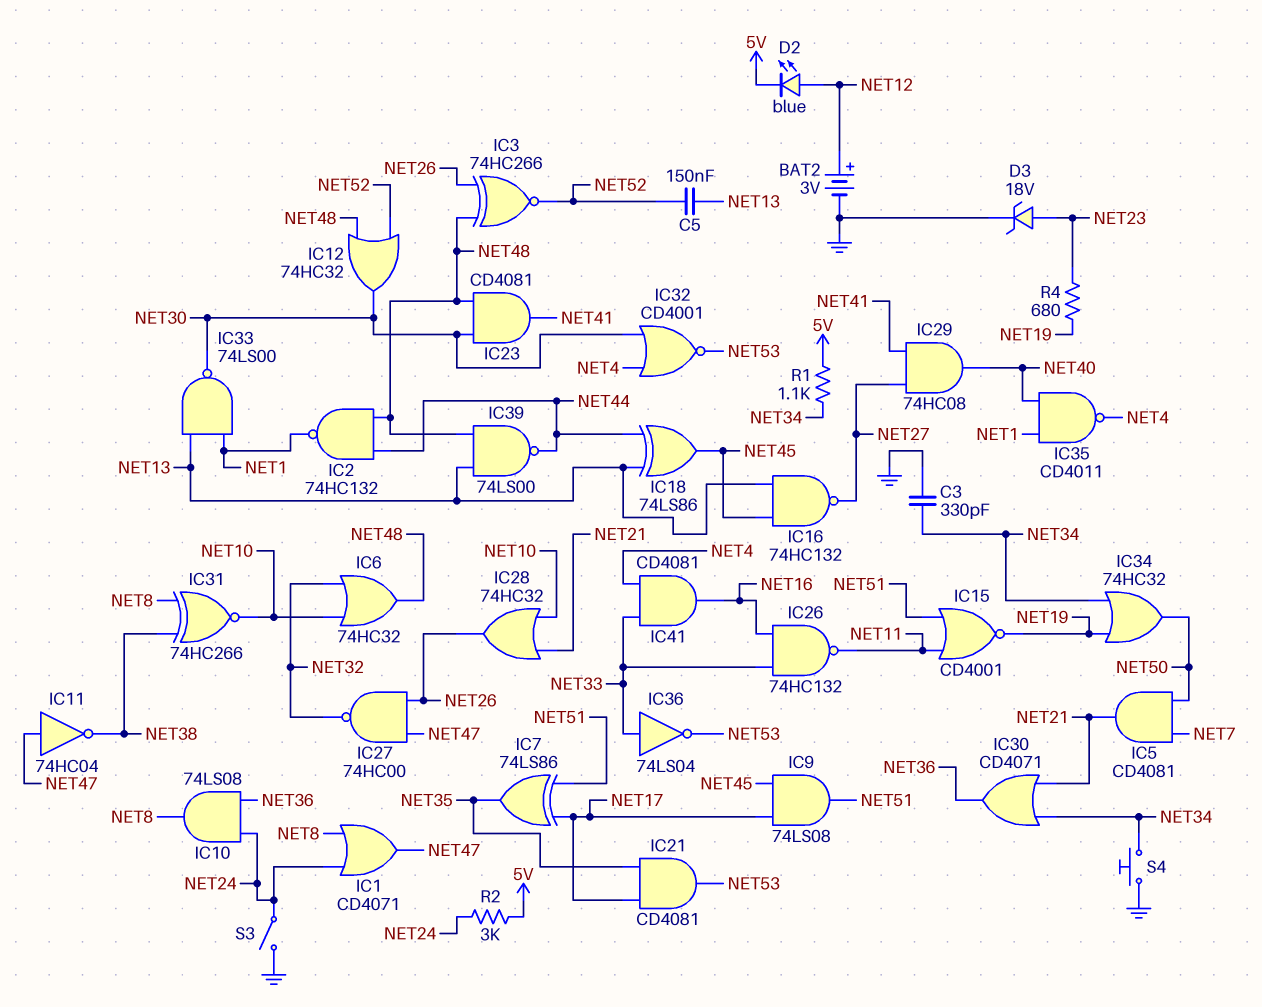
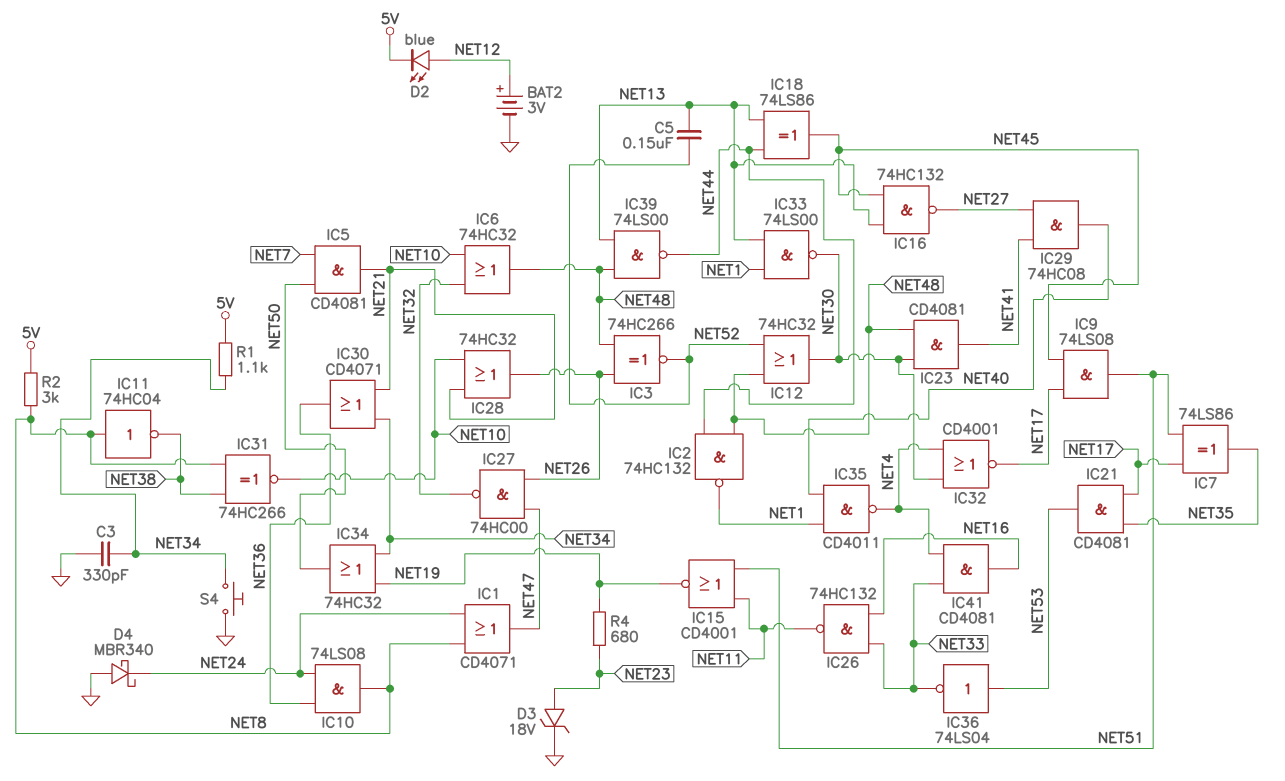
D4: none -> schottky MBR340 (A GND, K NET24)
IC11: NOT 74HC04 (in NET47, out NET38) -> NOT 74HC04 (in NET8, out NET38)
IC32: NOR CD4001 (in NET4, in NET30, out NET53) -> NOR CD4001 (in NET4, in NET30, out NET17)
IC36: NOT 74LS04 (in NET33, out NET53) -> NOT 74LS04 (in NET53, out NET33)
R2: 3k (5V, NET24) -> 3k (5V, NET8)
S3: switch (GND, NET24) -> none

